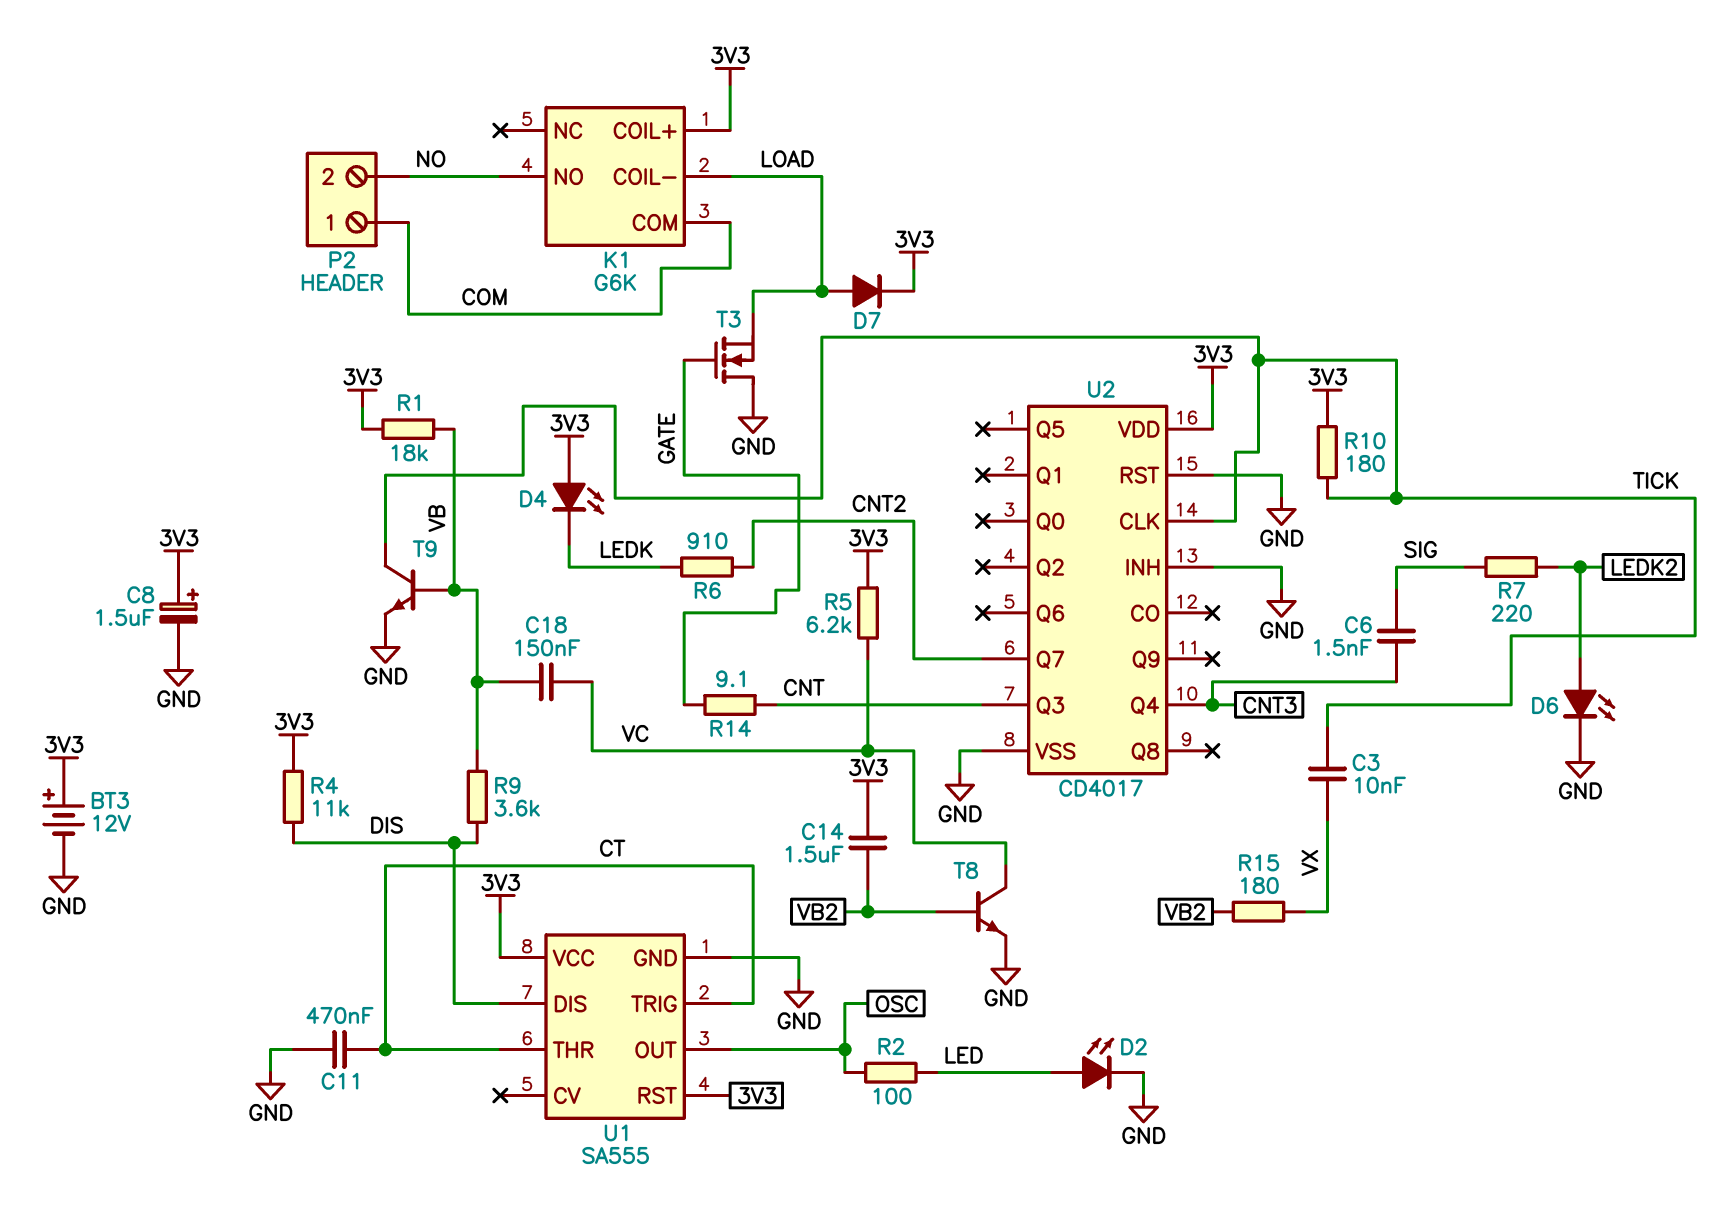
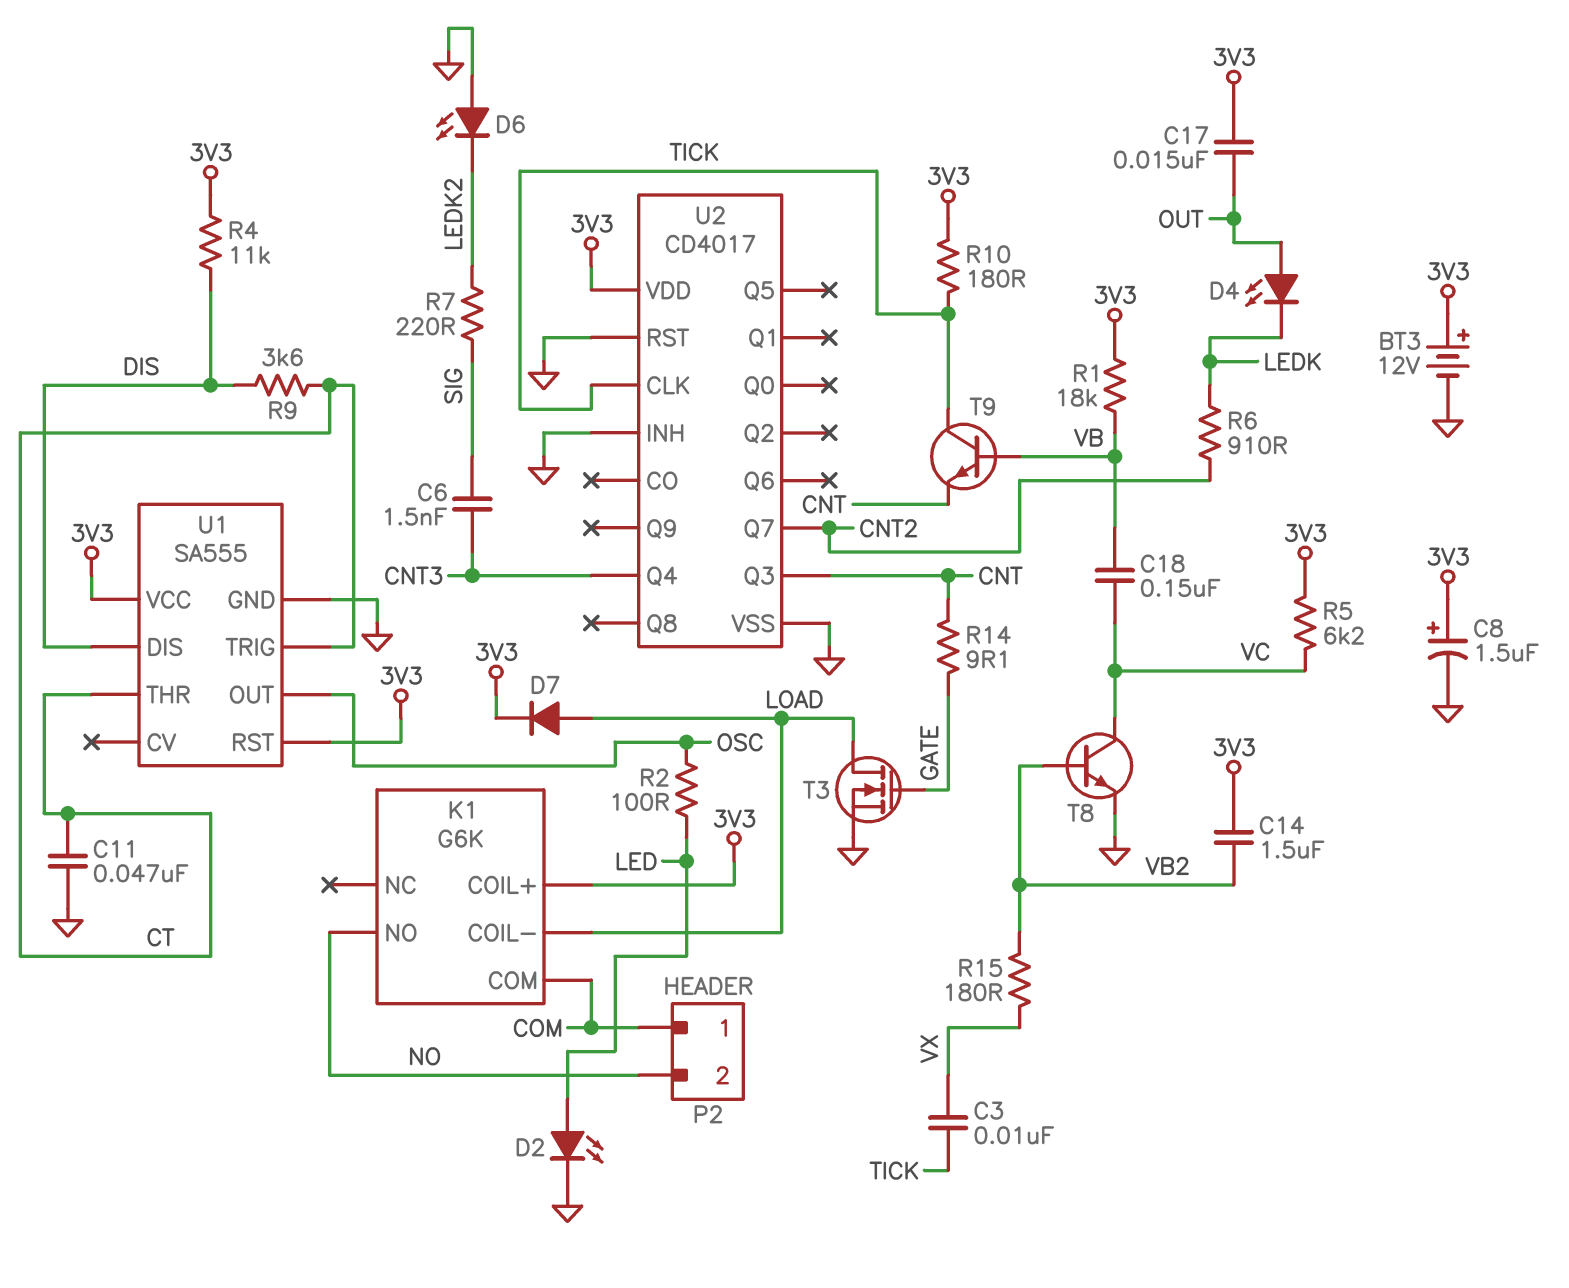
C11: 470nF (CT, GND) -> 47nF (CT, GND)
C17: none -> 15nF (3V3, OUT)
D4: LED (A 3V3, K LEDK) -> LED (A OUT, K LEDK)
D6: LED (A LEDK2, K GND) -> LED (A GND, K LEDK2)
R9: 3.6k (DIS, VB) -> 3.6k (CT, DIS)
T3: NMOS (G GATE, D GND, S LOAD) -> NMOS (G GATE, D LOAD, S GND)
T9: NPN (B VB, C TICK, E GND) -> NPN (B VB, C TICK, E CNT)

